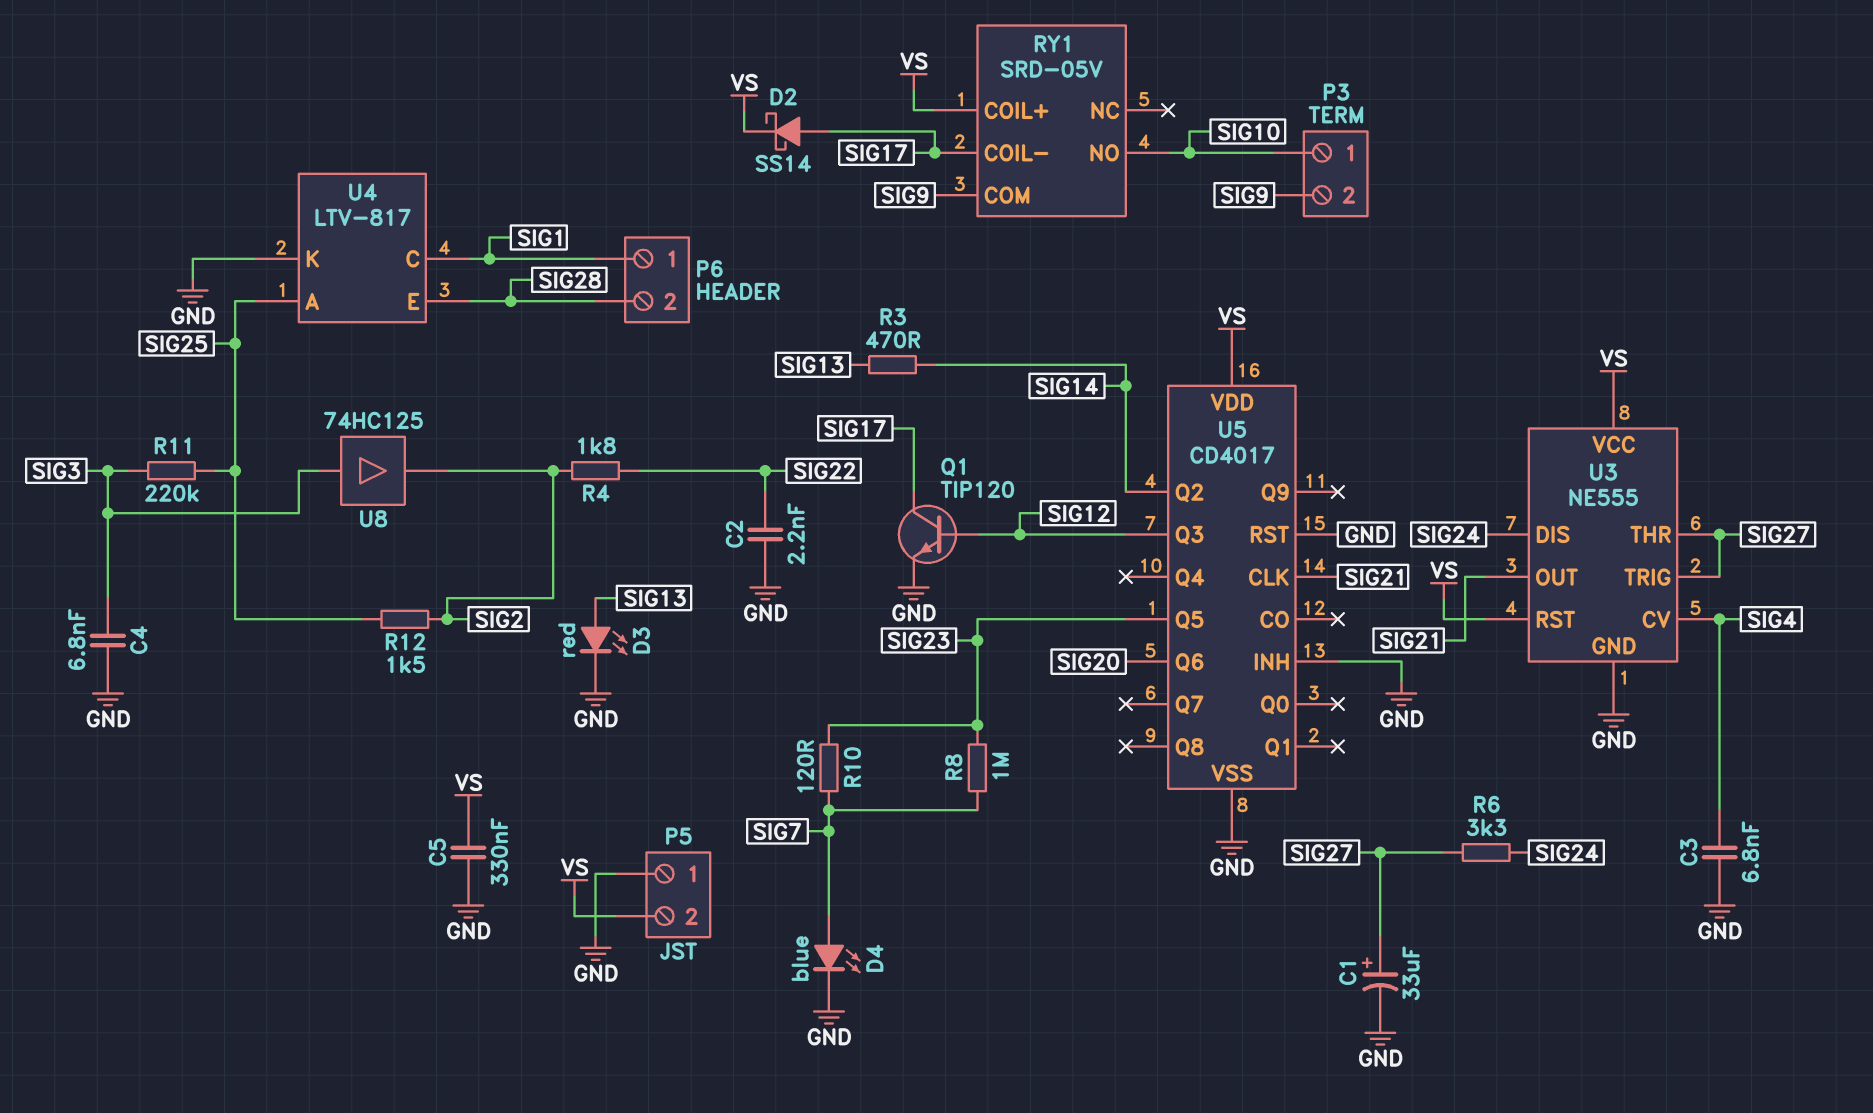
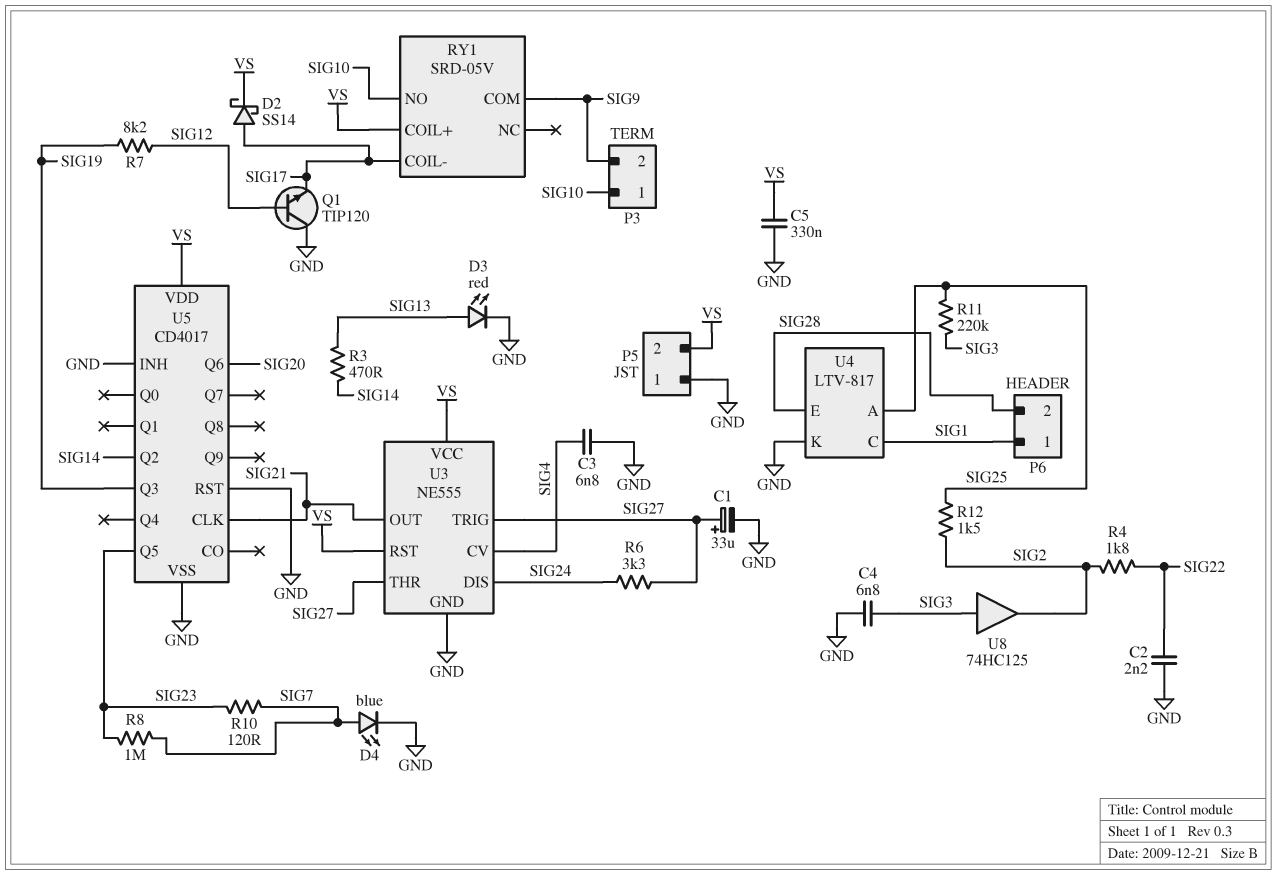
Q1: NPN TIP120 (B SIG12, C SIG17, E GND) -> NPN TIP120 (B SIG12, C GND, E SIG17)
R7: none -> 8.2k (SIG12, SIG19)
U5 pin Q3: SIG12 -> SIG19

